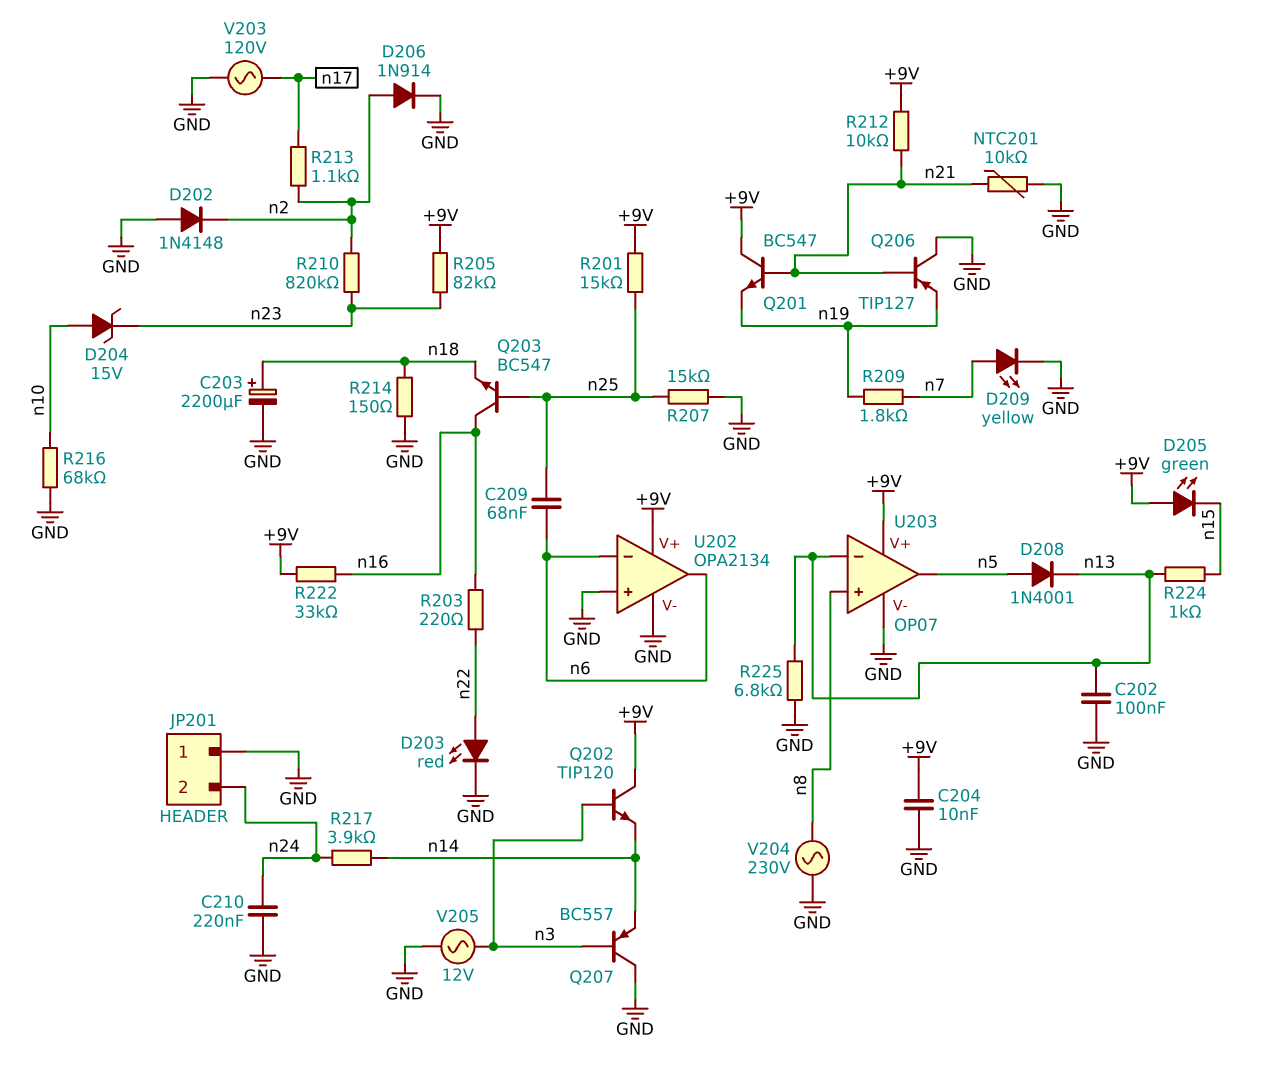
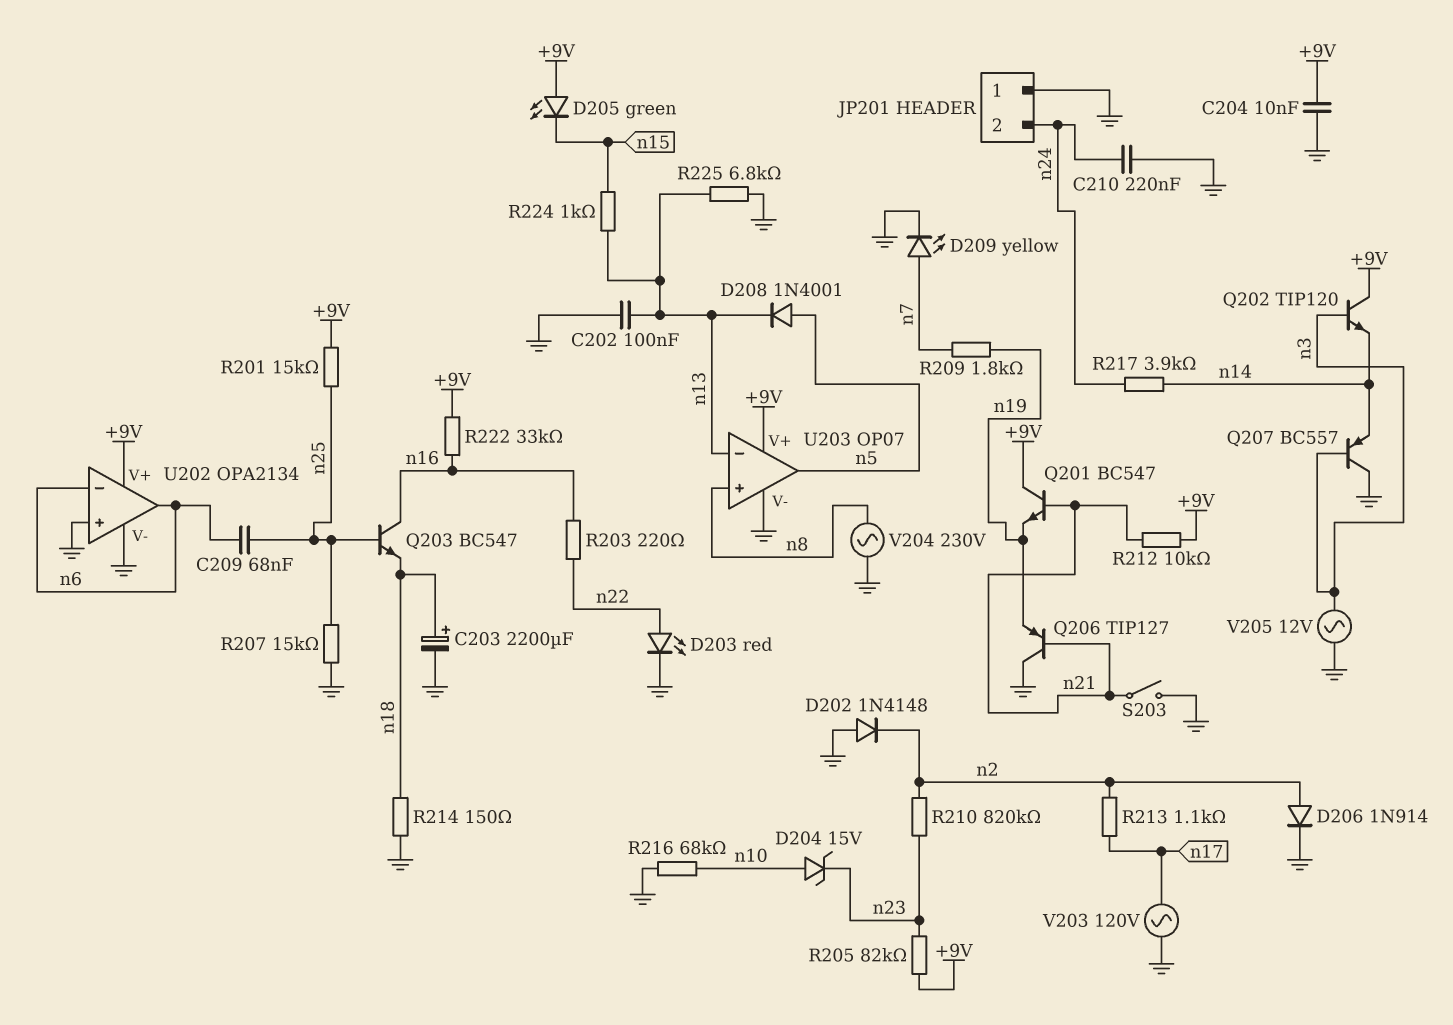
NTC201: 10k (GND, n21) -> none
S203: none -> switch (GND, n21)

